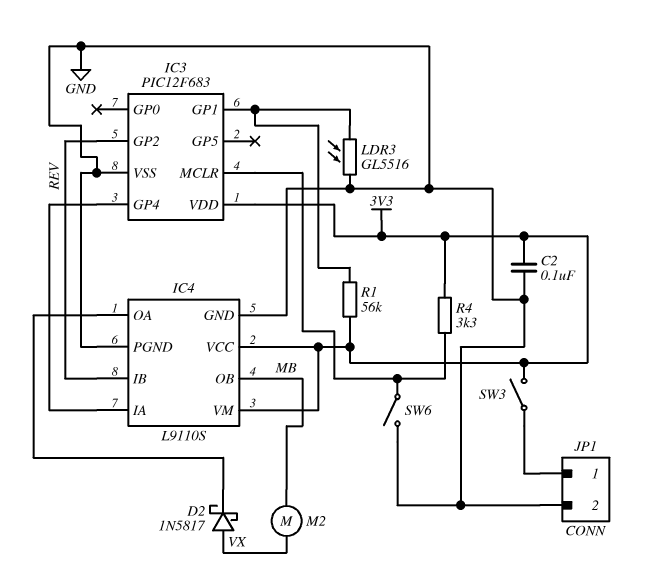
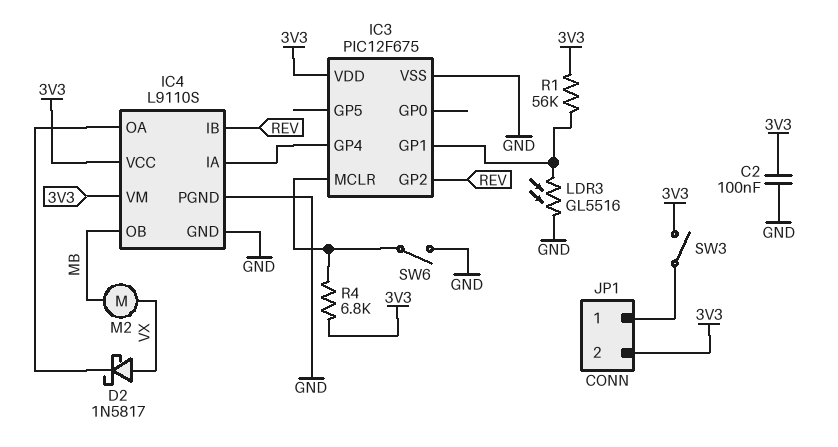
IC3: PIC12F683 -> PIC12F675
JP1 pin 2: GND -> 3V3
R4: 3.3k (3V3, IC3/MCLR) -> 6.8k (3V3, IC3/MCLR)

